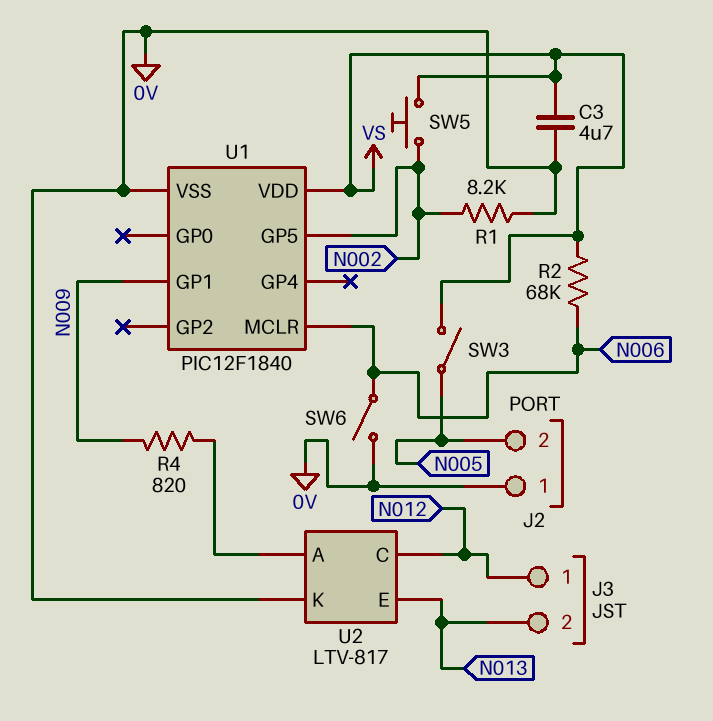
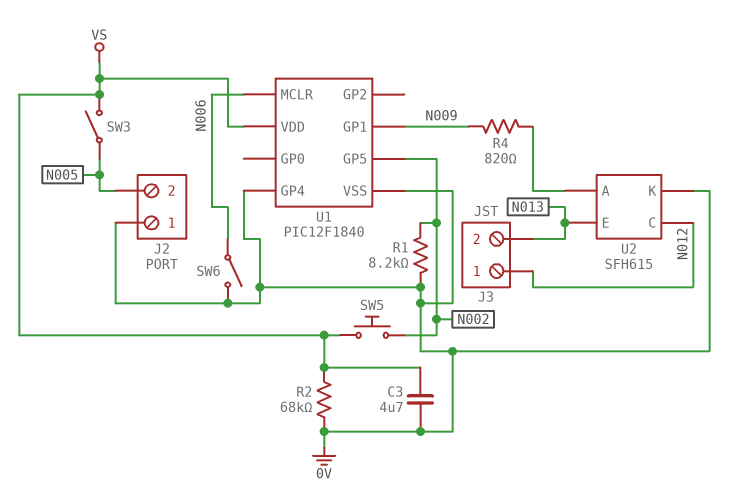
R2: 68k (N006, VS) -> 68k (0V, VS)
U1 pin GP4: none -> 0V
U2: LTV-817 -> SFH615

